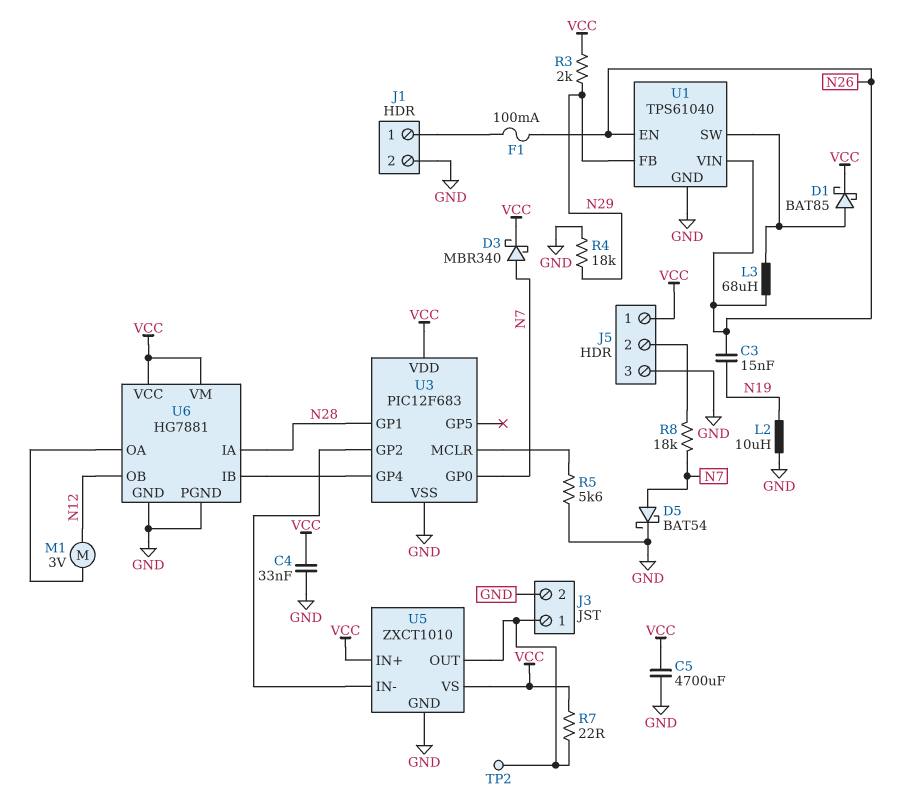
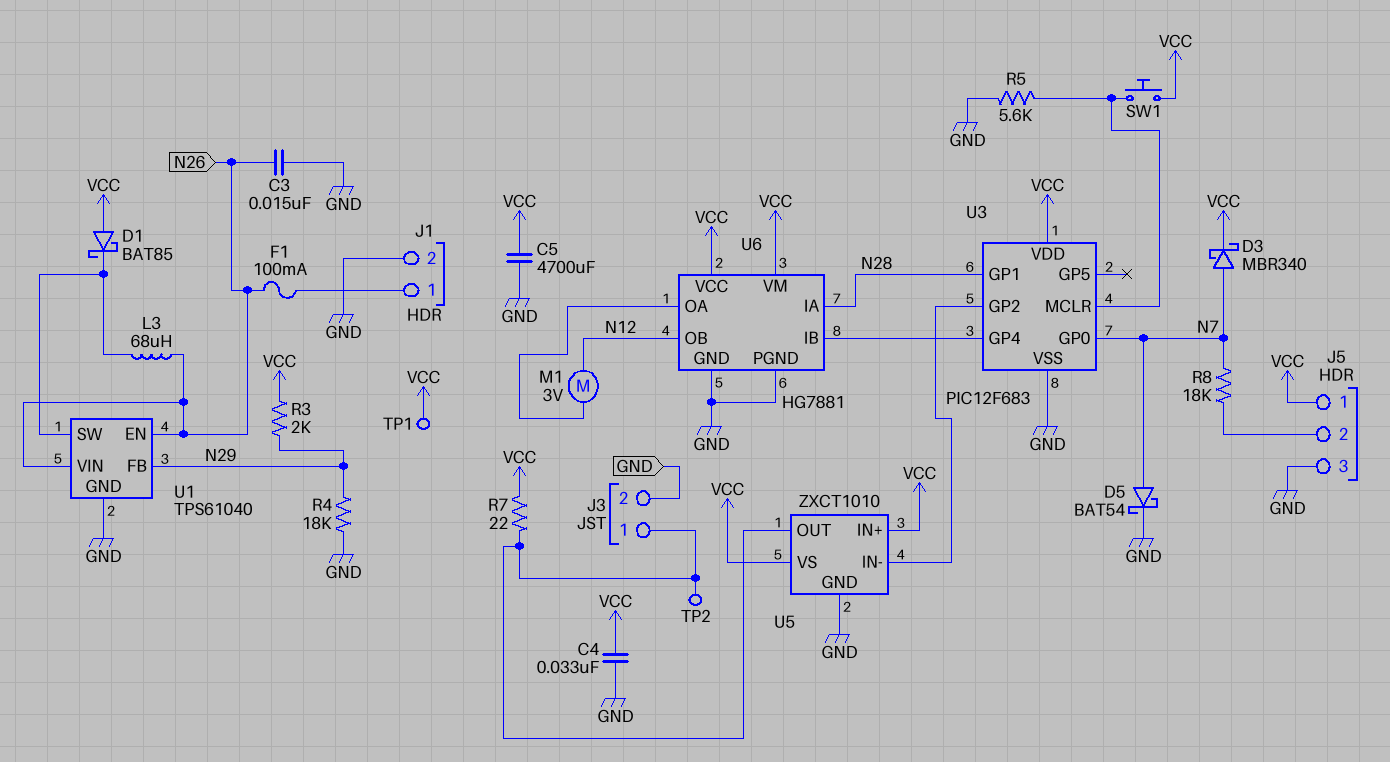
C3: 15nF (N19, N26) -> 15nF (GND, N26)
D1: schottky BAT85 (A U1/SW, K VCC) -> schottky BAT85 (A VCC, K U1/SW)
L2: 10uH (GND, N19) -> none
SW1: none -> button (U3/MCLR, VCC)
TP1: none -> test point (VCC)

